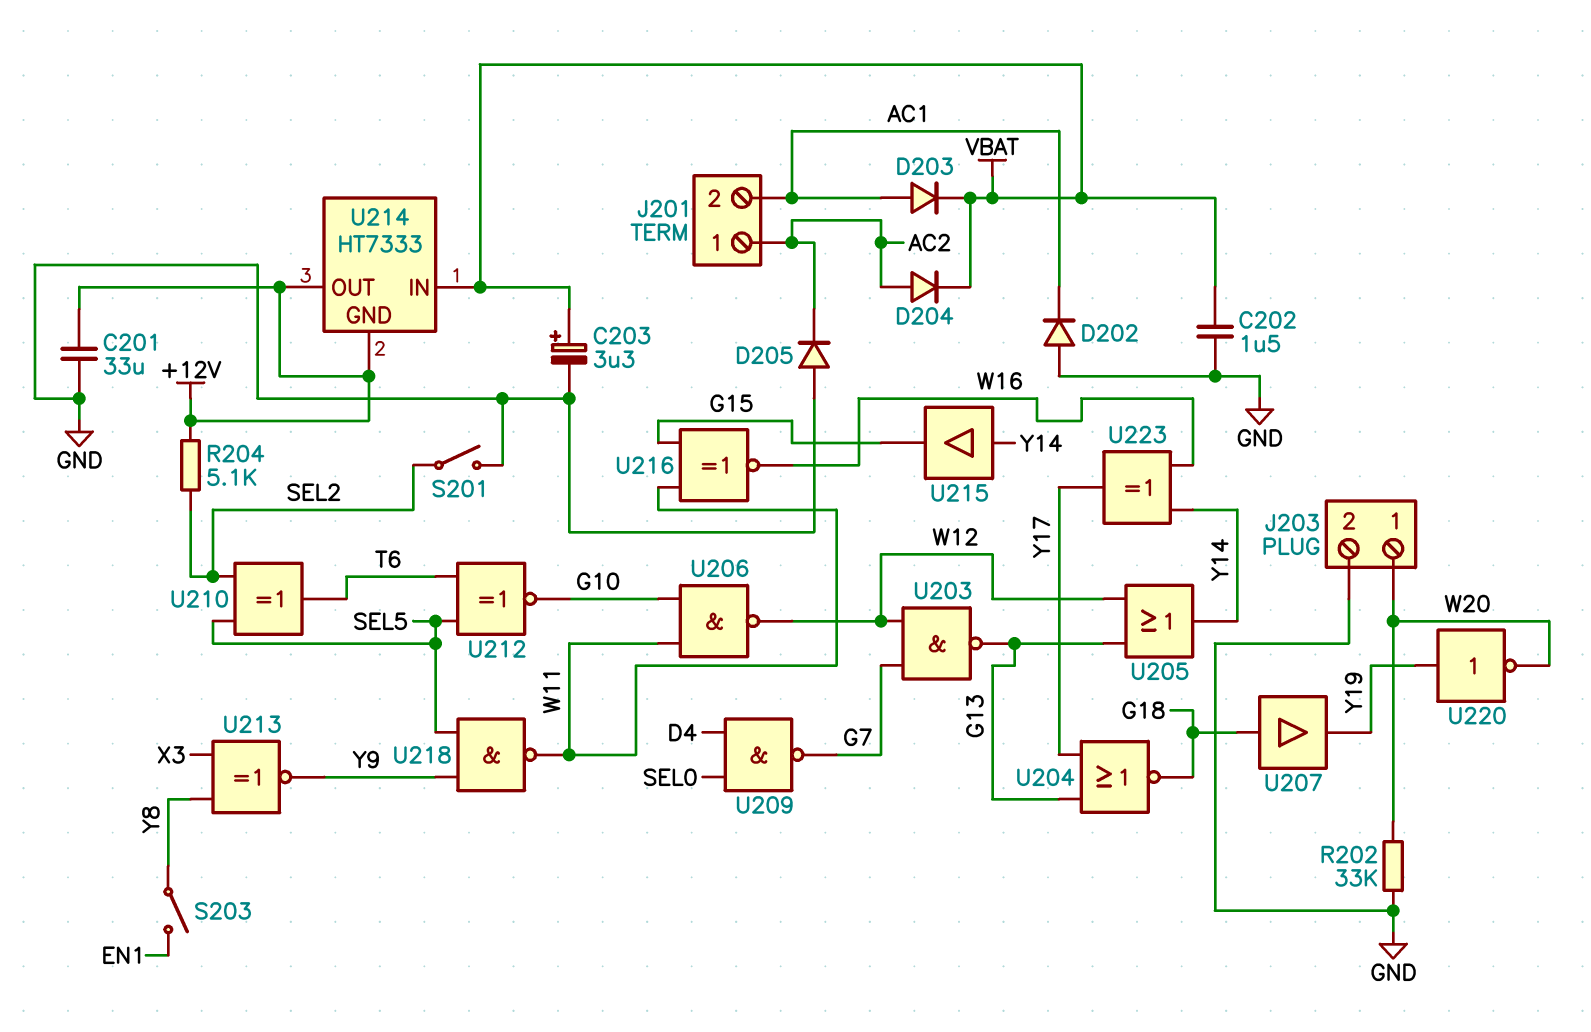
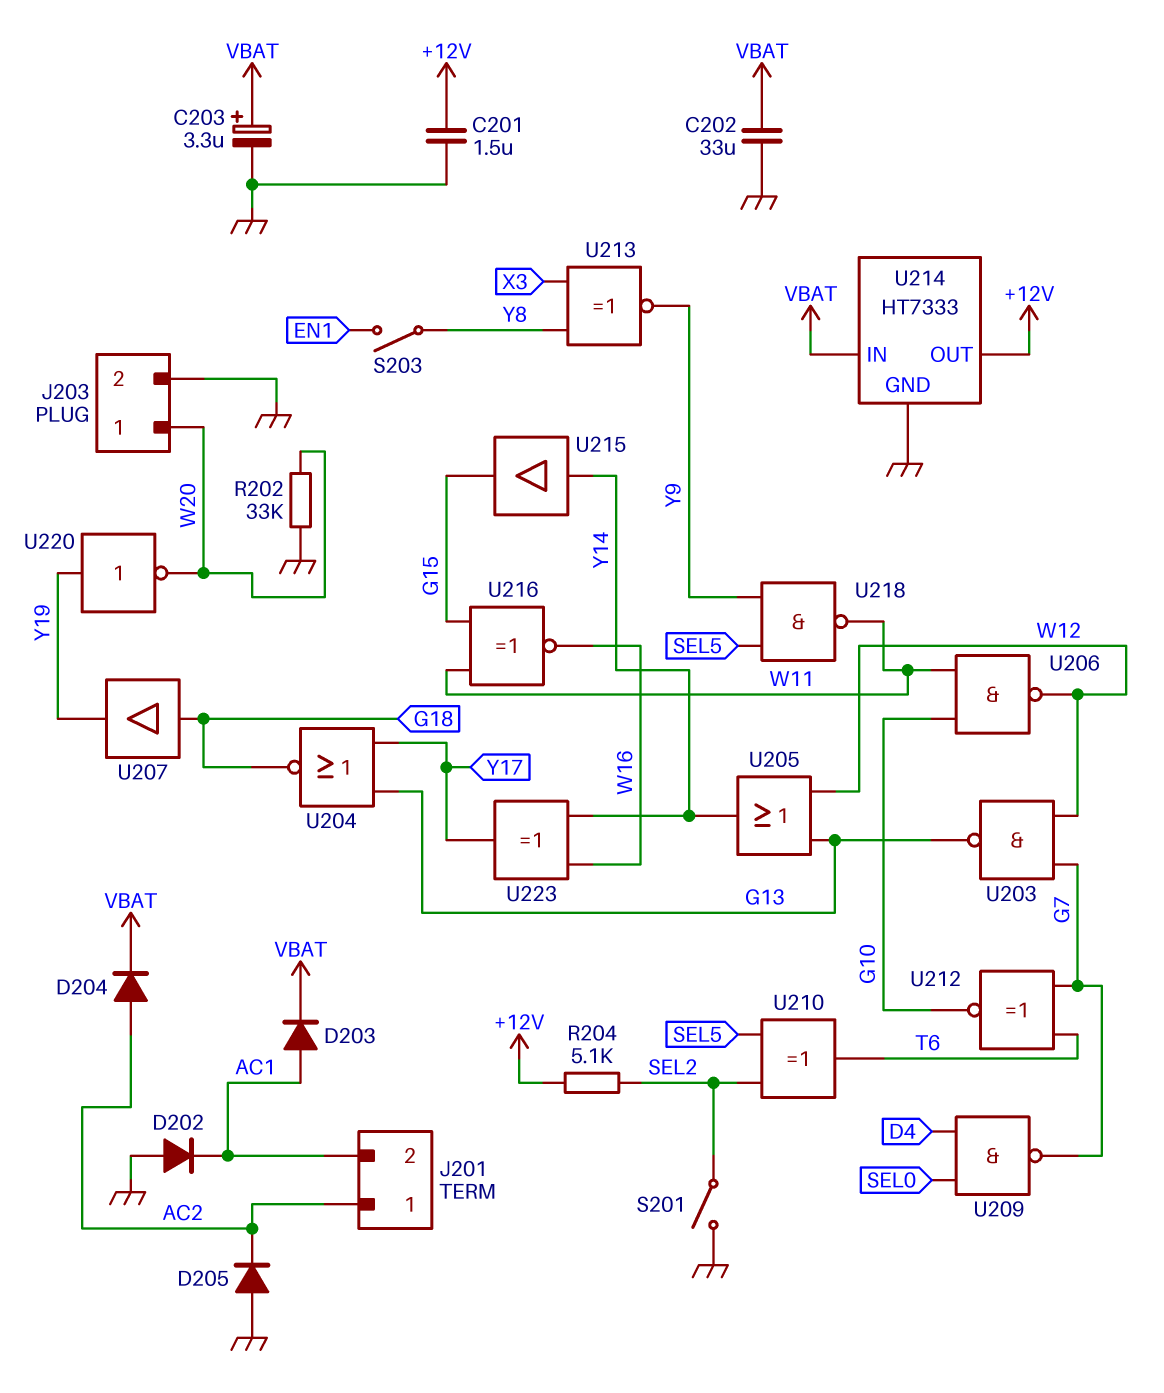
C201: 33uF (+12V, GND) -> 1.5uF (+12V, GND)
C202: 1.5uF (GND, VBAT) -> 33uF (GND, VBAT)
U212: XNOR (in SEL5, in T6, out G10) -> XNOR (in G7, in T6, out G10)
U214 pin GND: +12V -> GND

